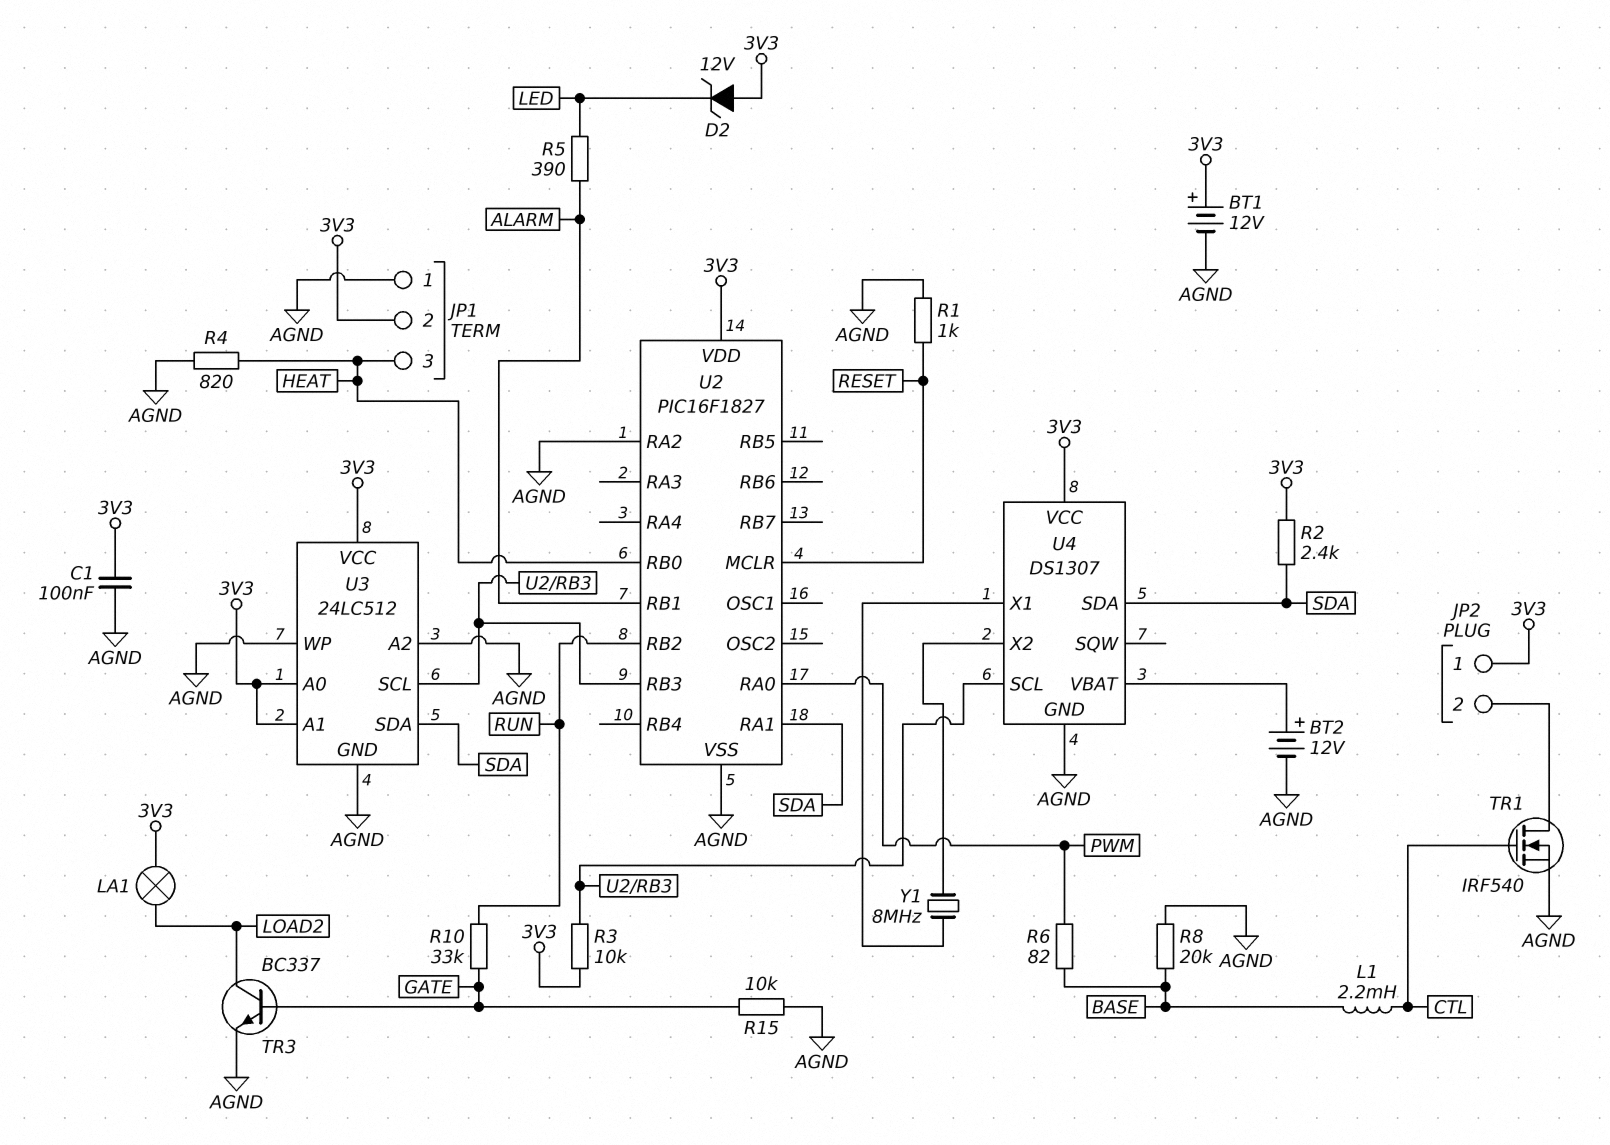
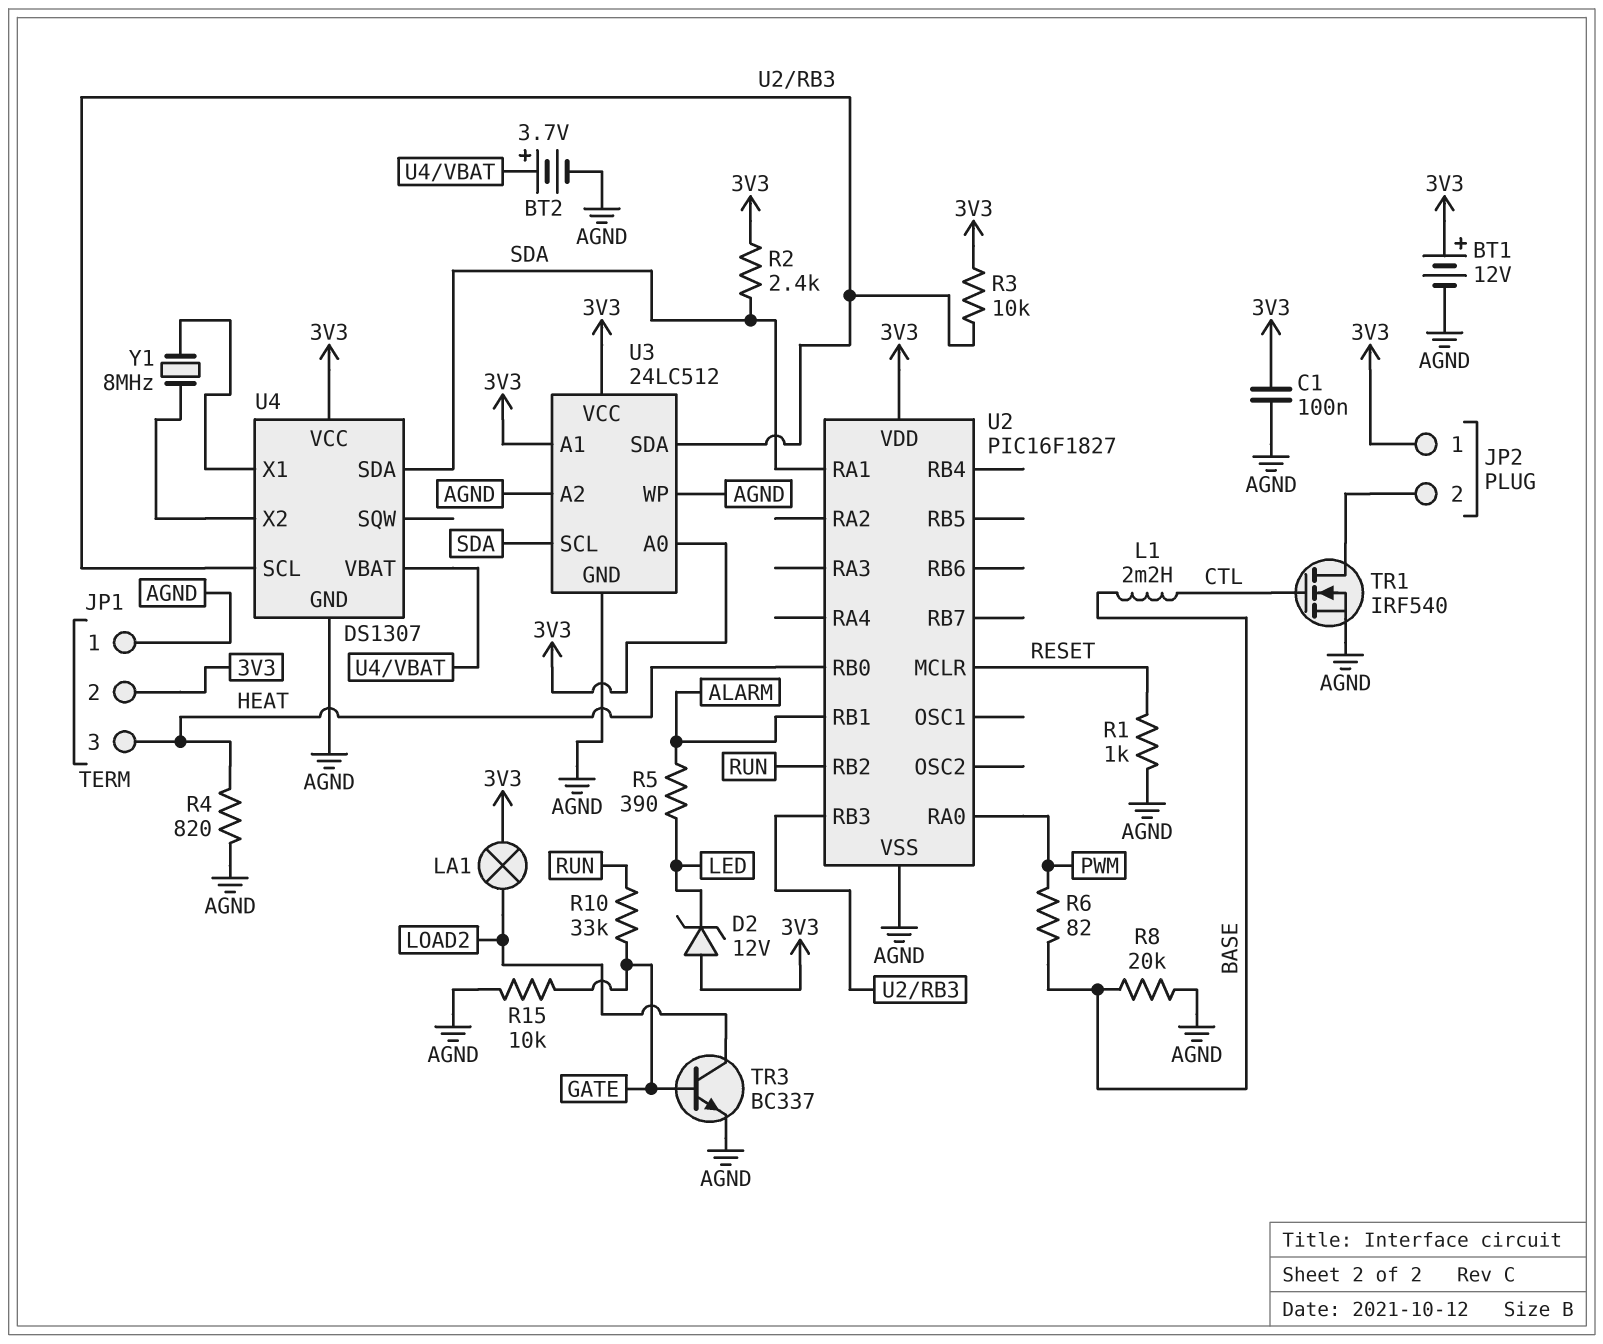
BT2: 12V (plus U4/VBAT, minus AGND) -> 3.7V (plus U4/VBAT, minus AGND)
U2 pin RA2: AGND -> none
U3 pin SCL: U2/RB3 -> SDA
U3 pin SDA: SDA -> U2/RB3

